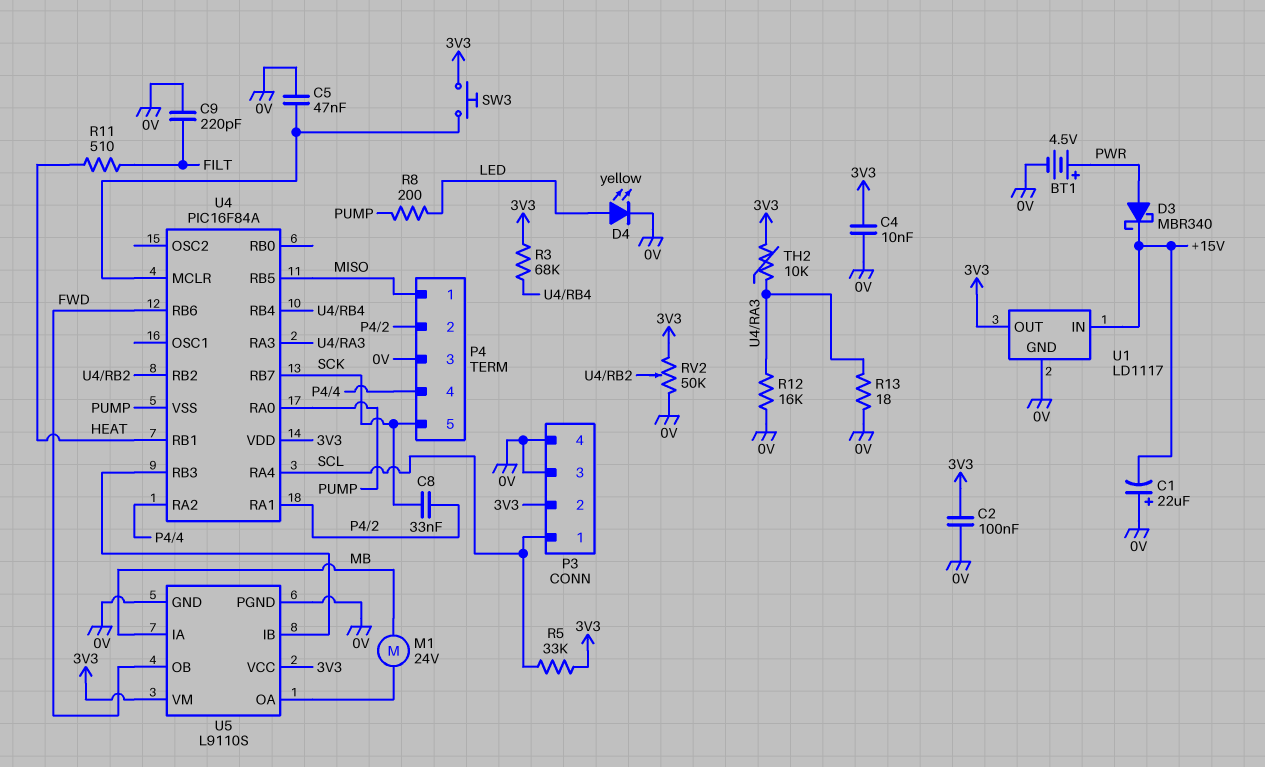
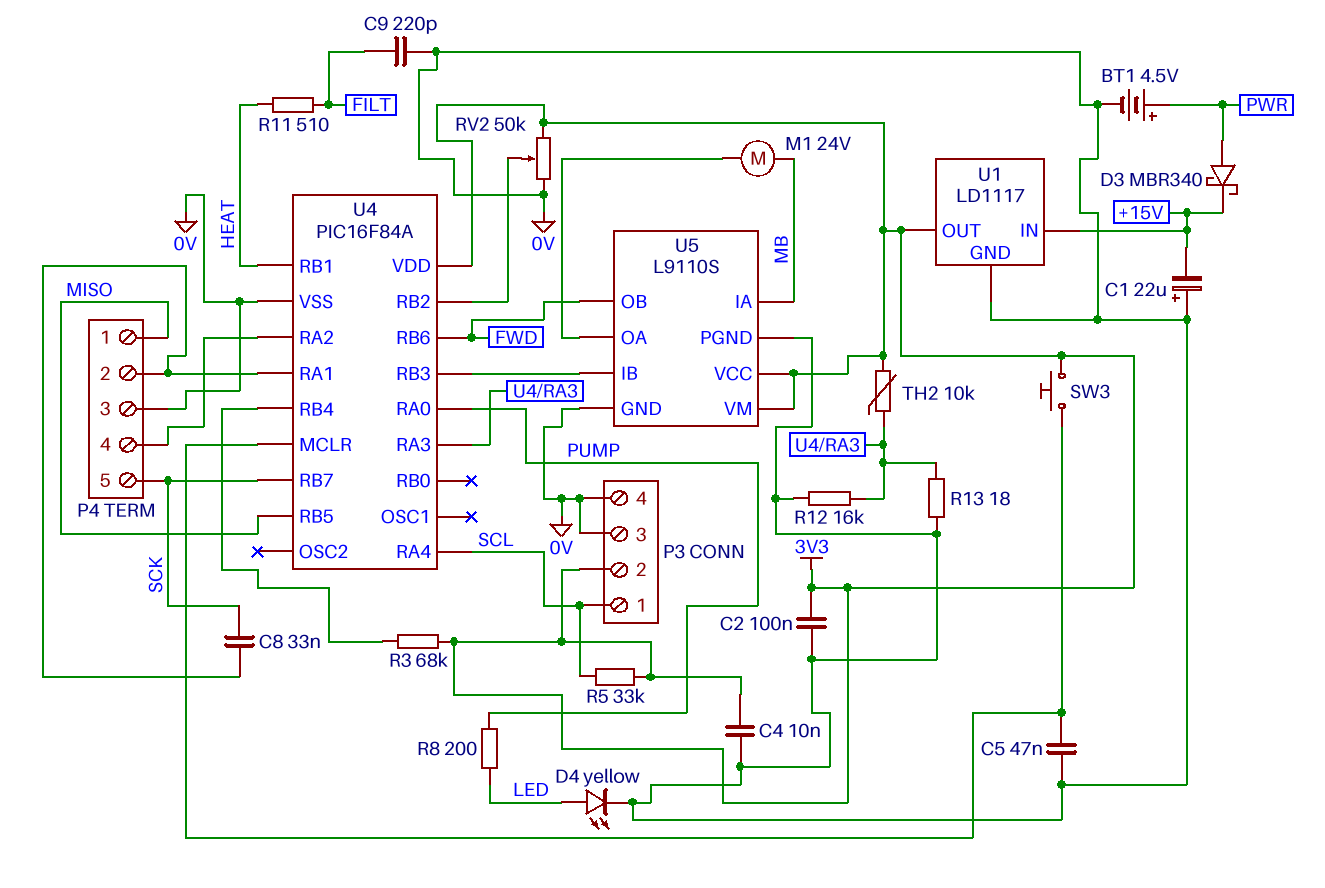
U4 pin VSS: PUMP -> 0V

